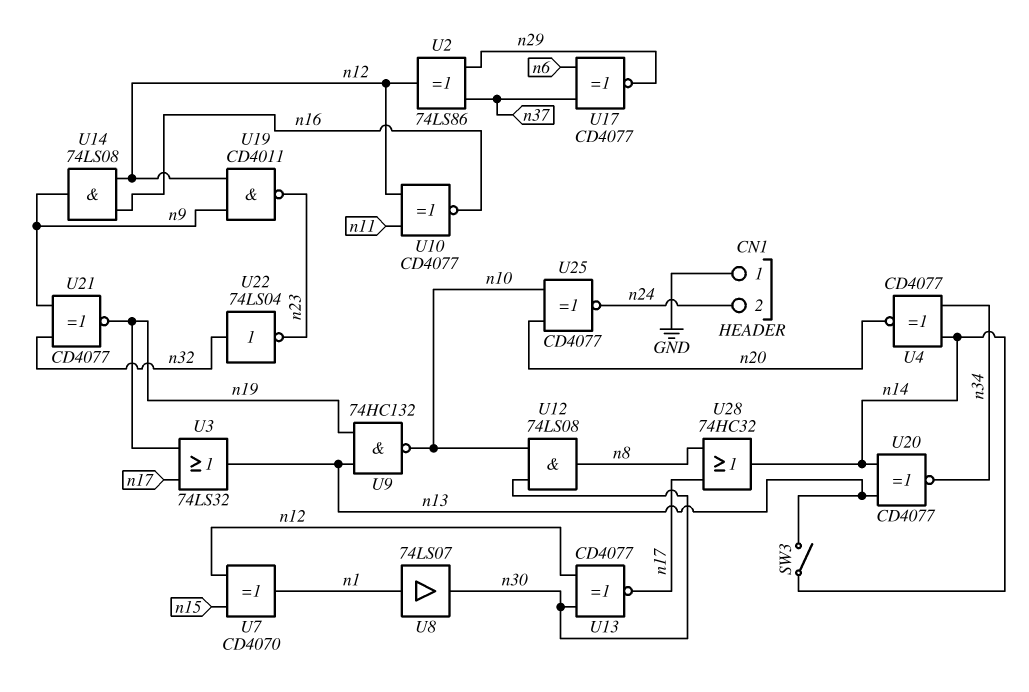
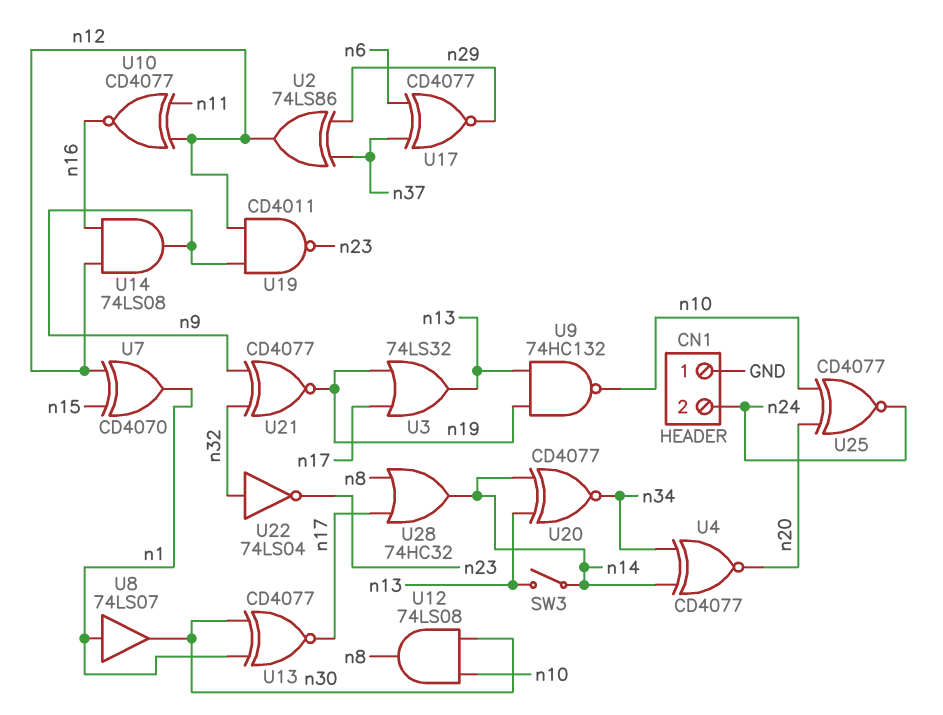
U13: XNOR CD4077 (in n12, in n30, out n17) -> XNOR CD4077 (in n1, in n30, out n17)

